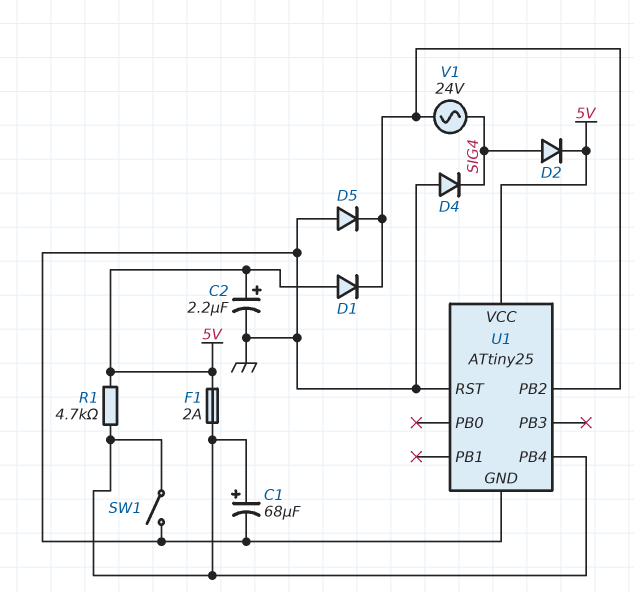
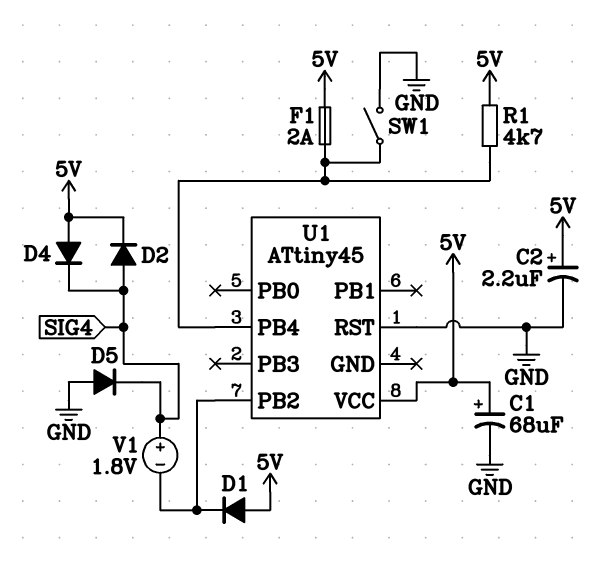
C1: 68uF (plus U1/PB4, minus GND) -> 68uF (plus 5V, minus GND)
D4: diode (A GND, K SIG4) -> diode (A 5V, K SIG4)
D5: diode (A GND, K U1/PB2) -> diode (A GND, K SIG4)
U1: ATtiny25 -> ATtiny45
U1 pin GND: GND -> none
V1: AC 24V (SIG4, U1/PB2) -> 1.8V (plus SIG4, minus U1/PB2)

